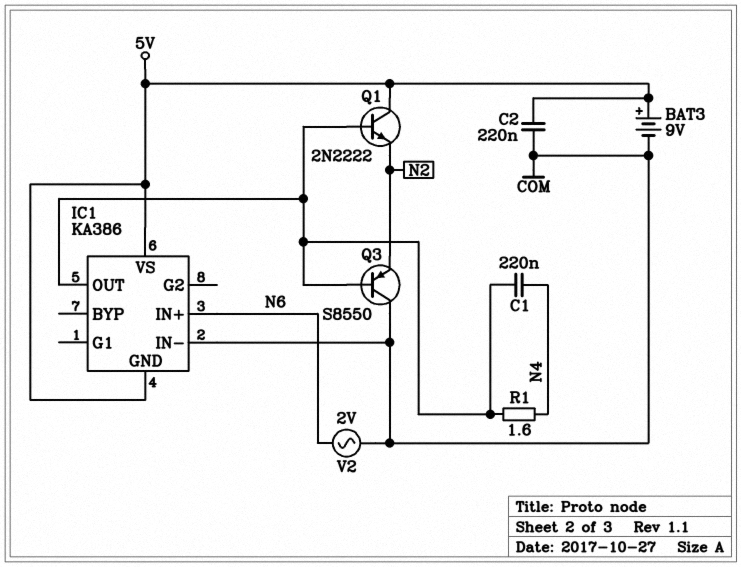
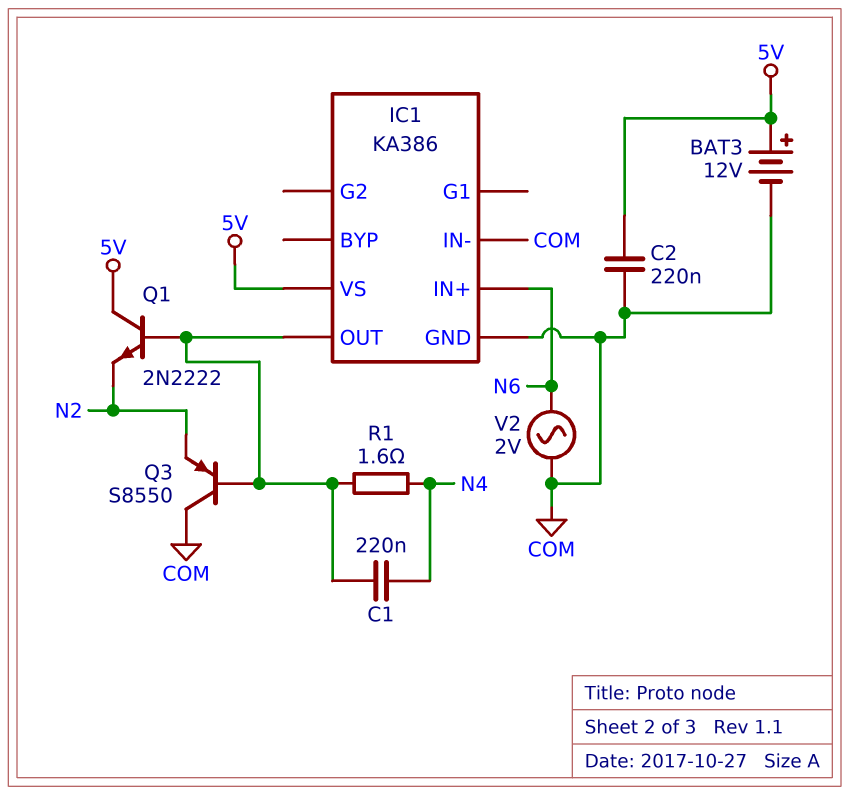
BAT3: 9V (plus 5V, minus COM) -> 12V (plus 5V, minus COM)
IC1 pin GND: 5V -> COM

